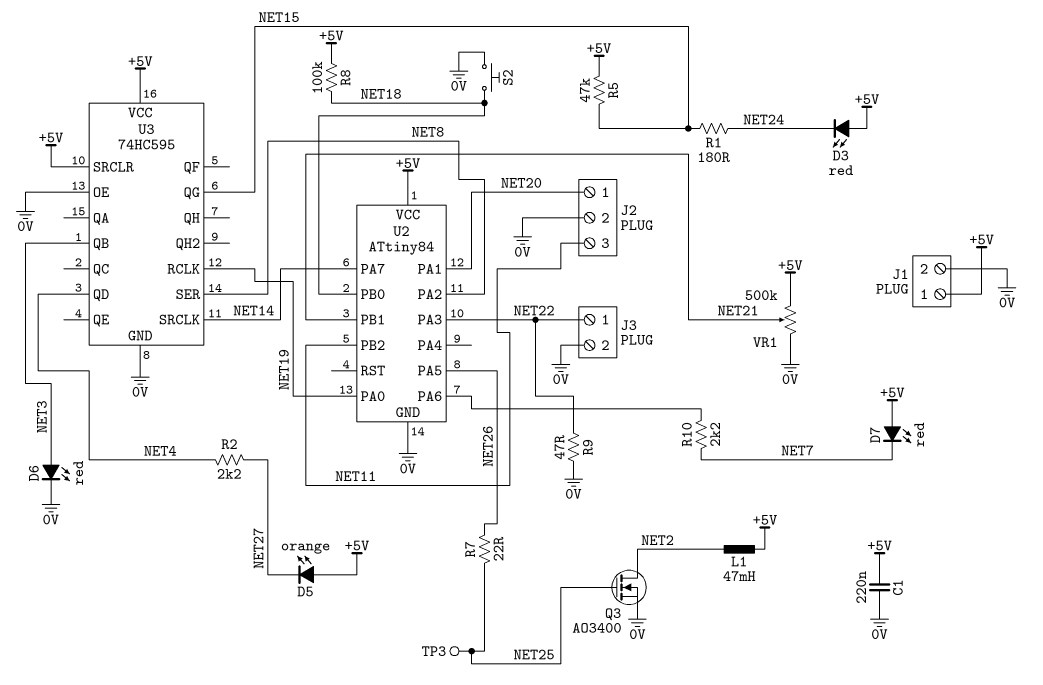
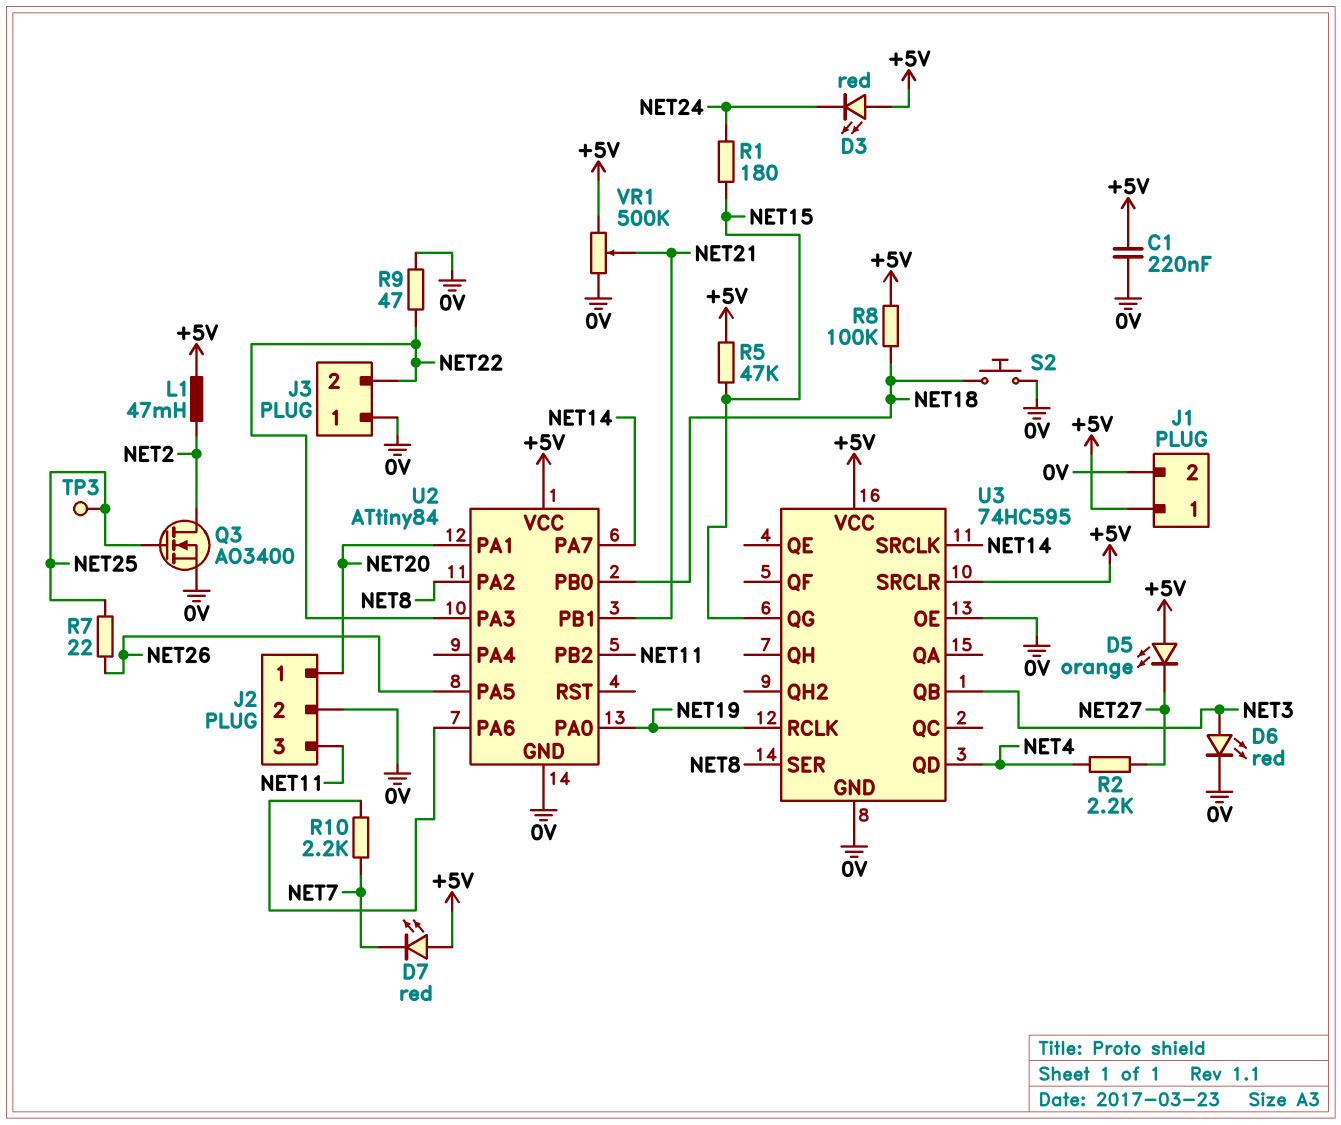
J3 pin 1: NET22 -> 0V
J3 pin 2: 0V -> NET22

